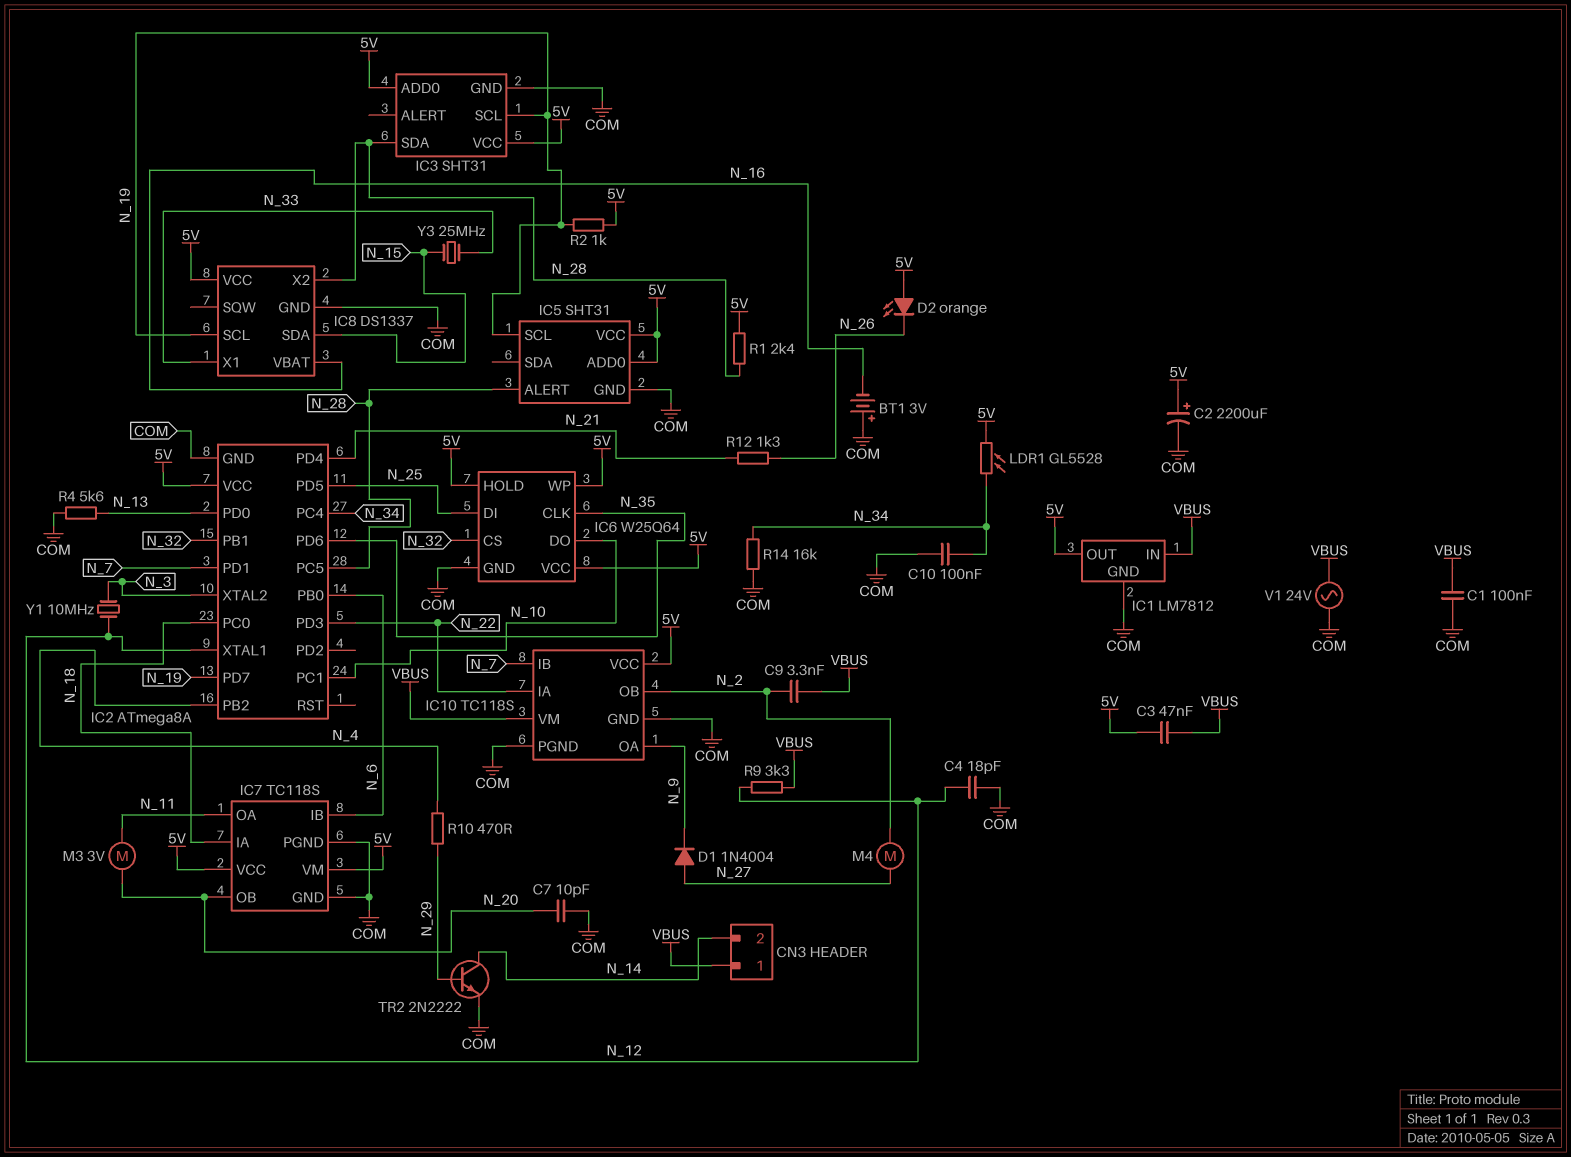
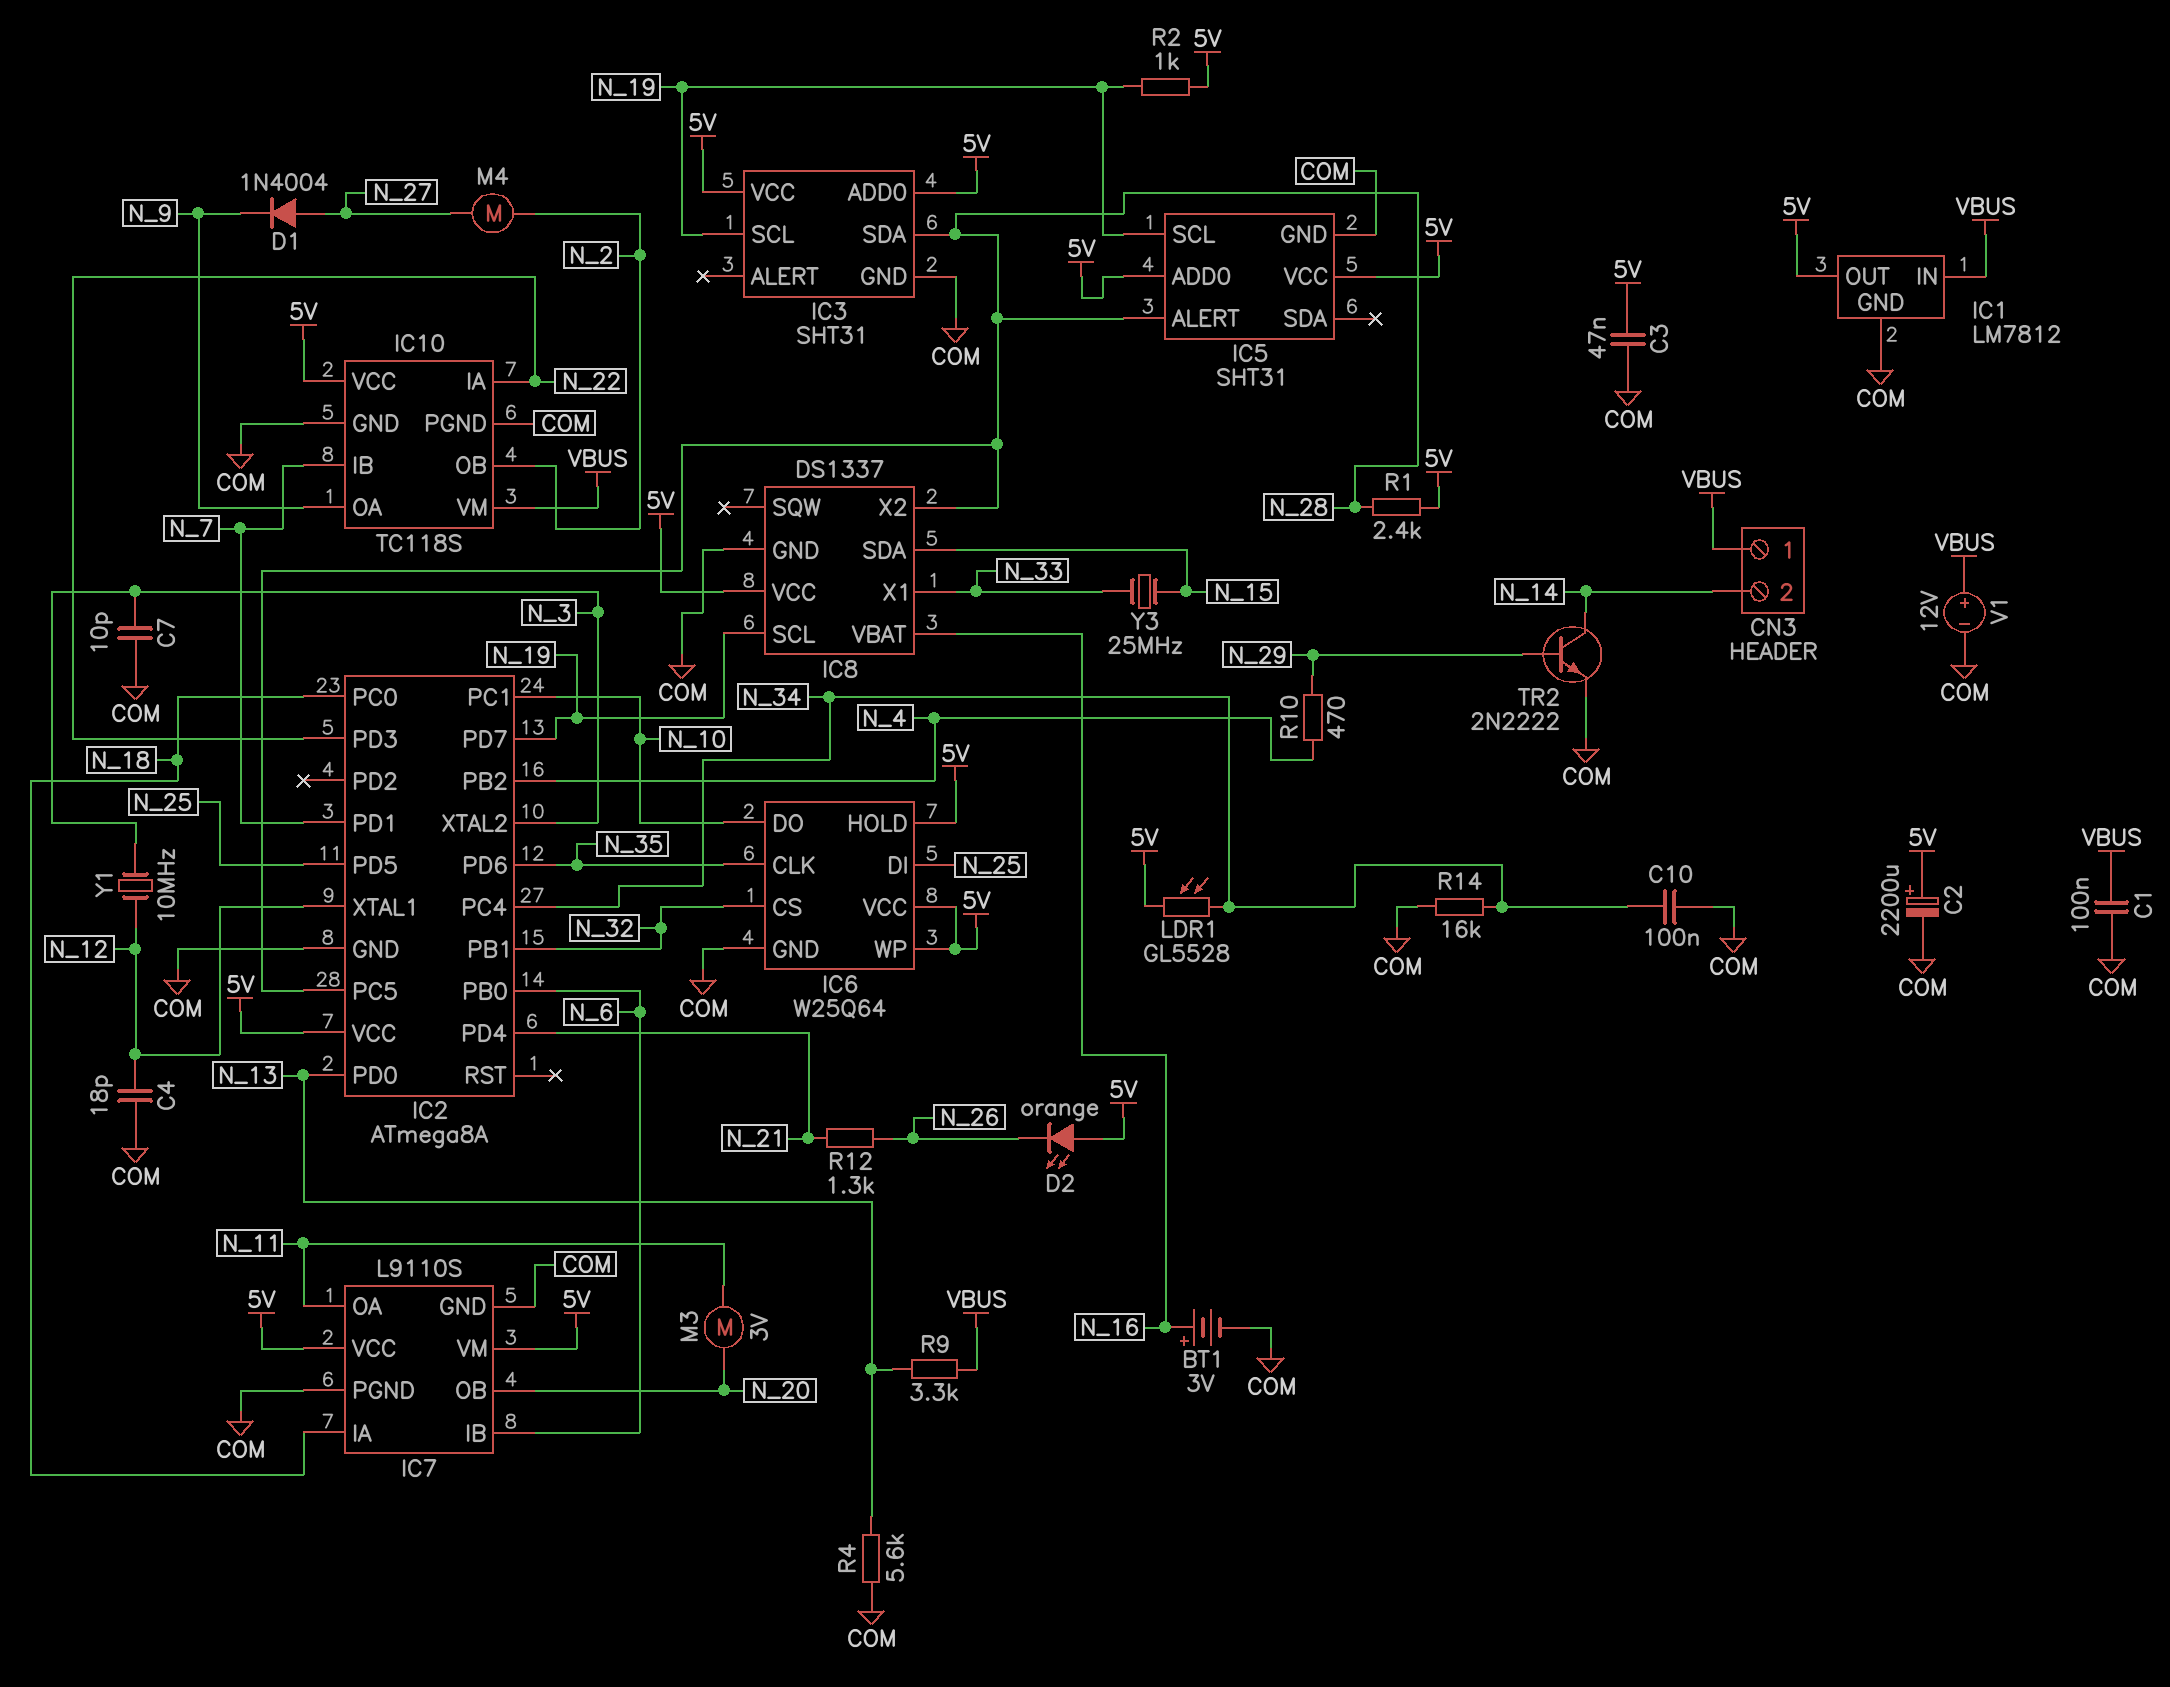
BT1: 3V (plus COM, minus N_16) -> 3V (plus N_16, minus COM)
C3: 47nF (5V, VBUS) -> 47nF (5V, COM)
C7: 10pF (COM, N_20) -> 10pF (COM, N_3)
C9: 3.3nF (N_2, VBUS) -> none
IC7: TC118S -> L9110S
R9: 3.3k (N_12, VBUS) -> 3.3k (N_13, VBUS)
V1: AC 24V (COM, VBUS) -> 12V (plus VBUS, minus COM)

